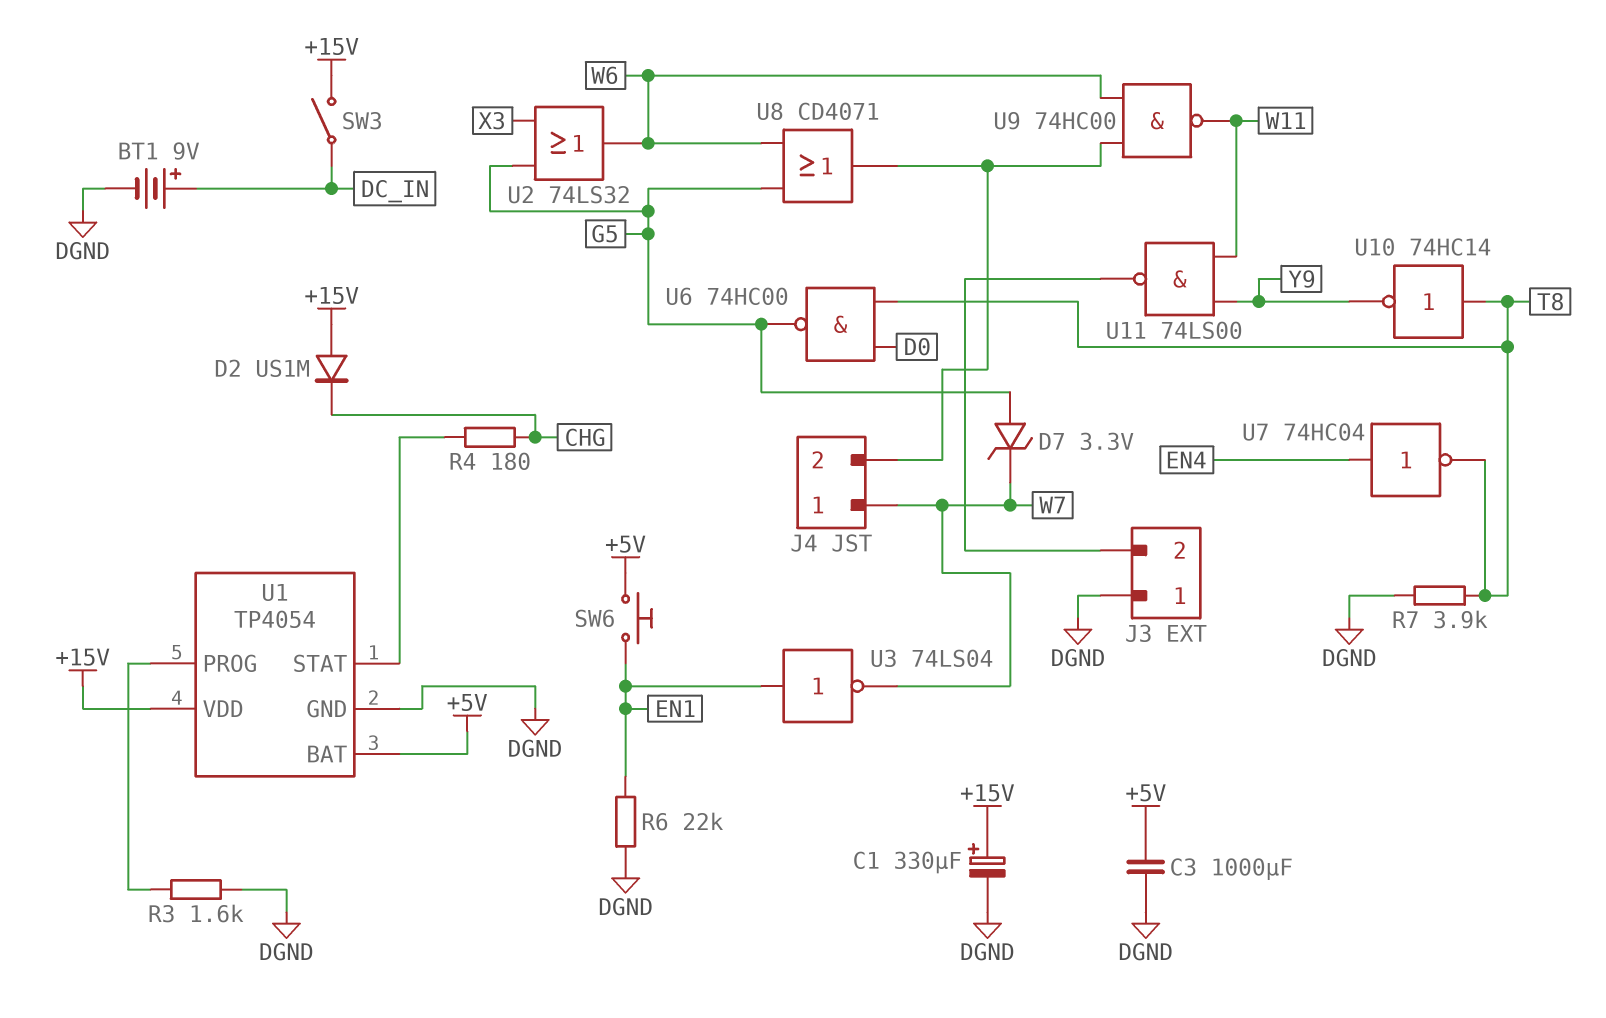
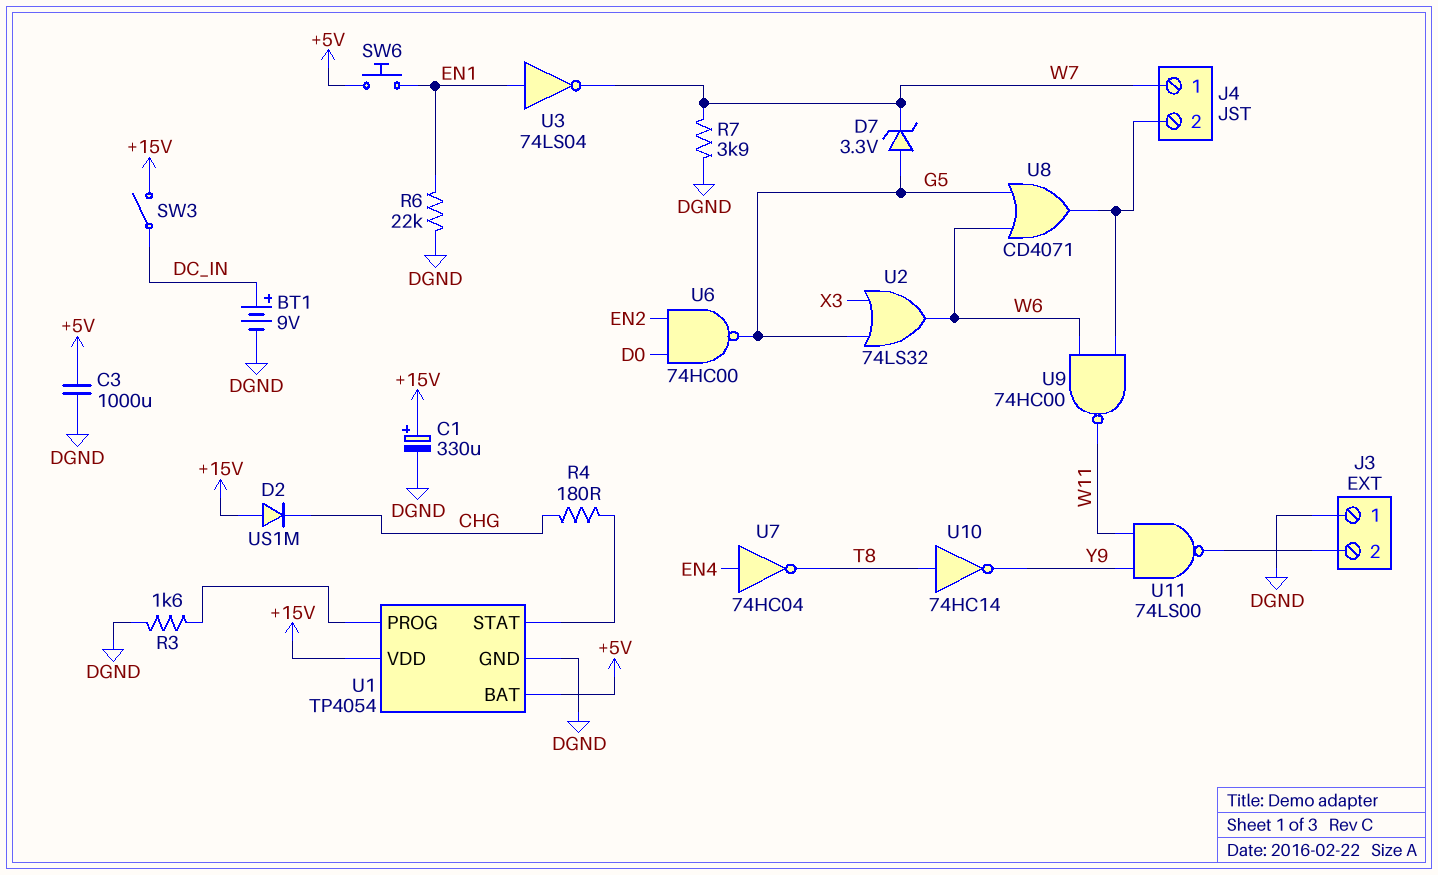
R7: 3.9k (DGND, T8) -> 3.9k (DGND, W7)
U6: NAND 74HC00 (in D0, in T8, out G5) -> NAND 74HC00 (in D0, in EN2, out G5)

